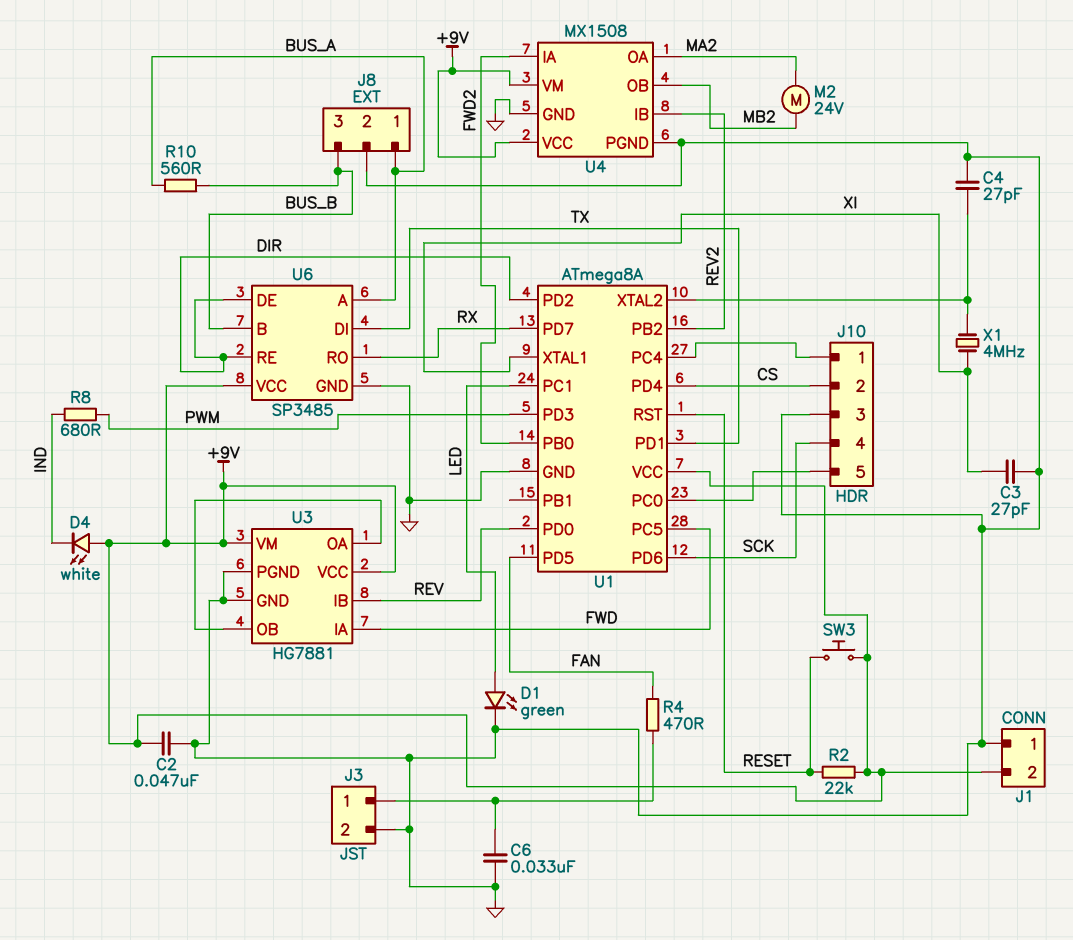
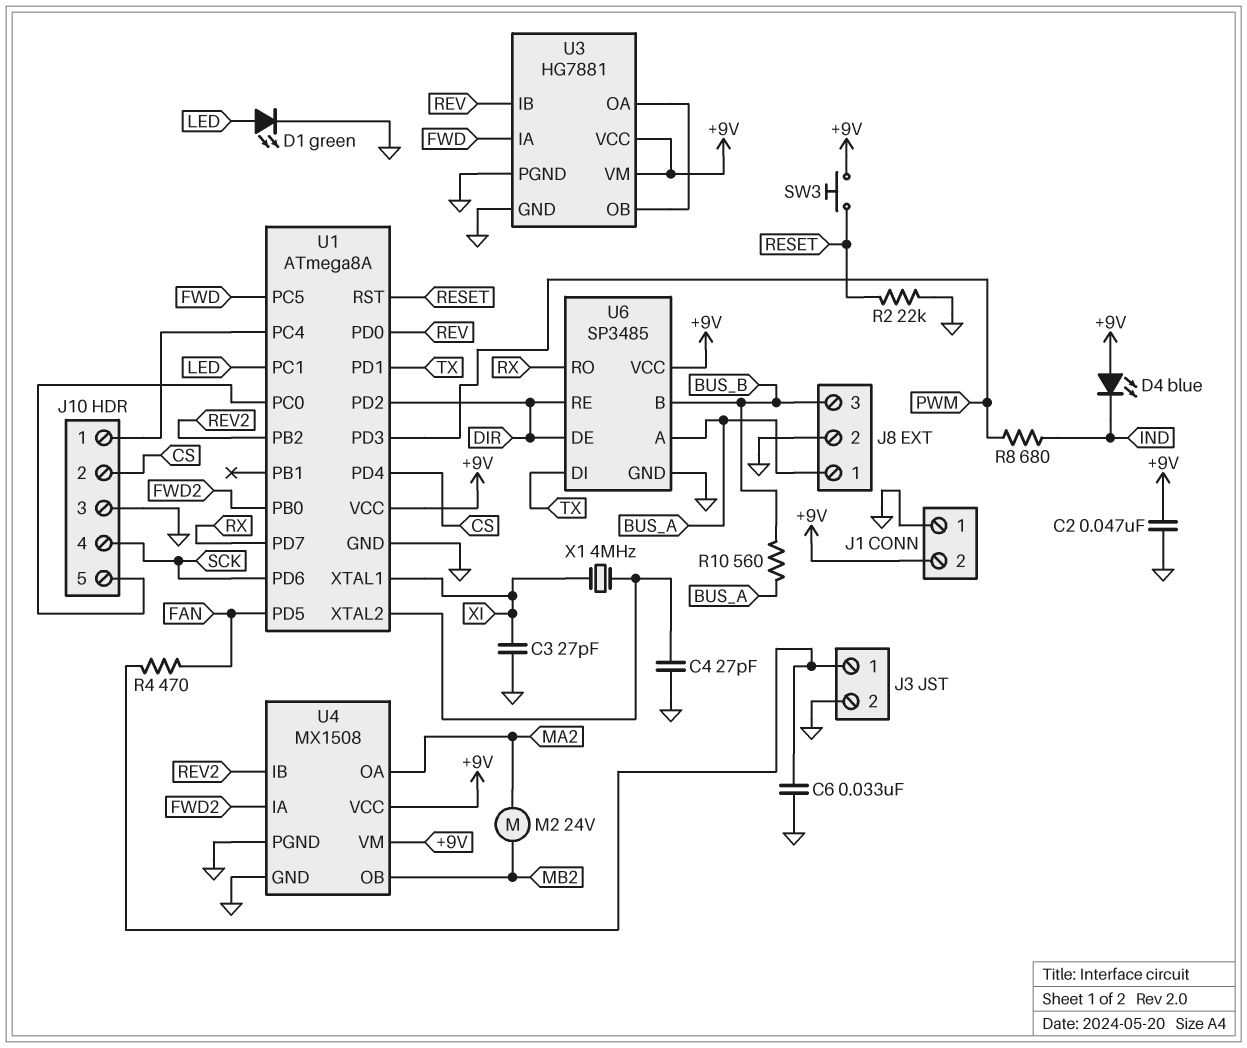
D4: LED white (A +9V, K IND) -> LED blue (A +9V, K IND)
R2: 22k (+9V, RESET) -> 22k (GND, RESET)

